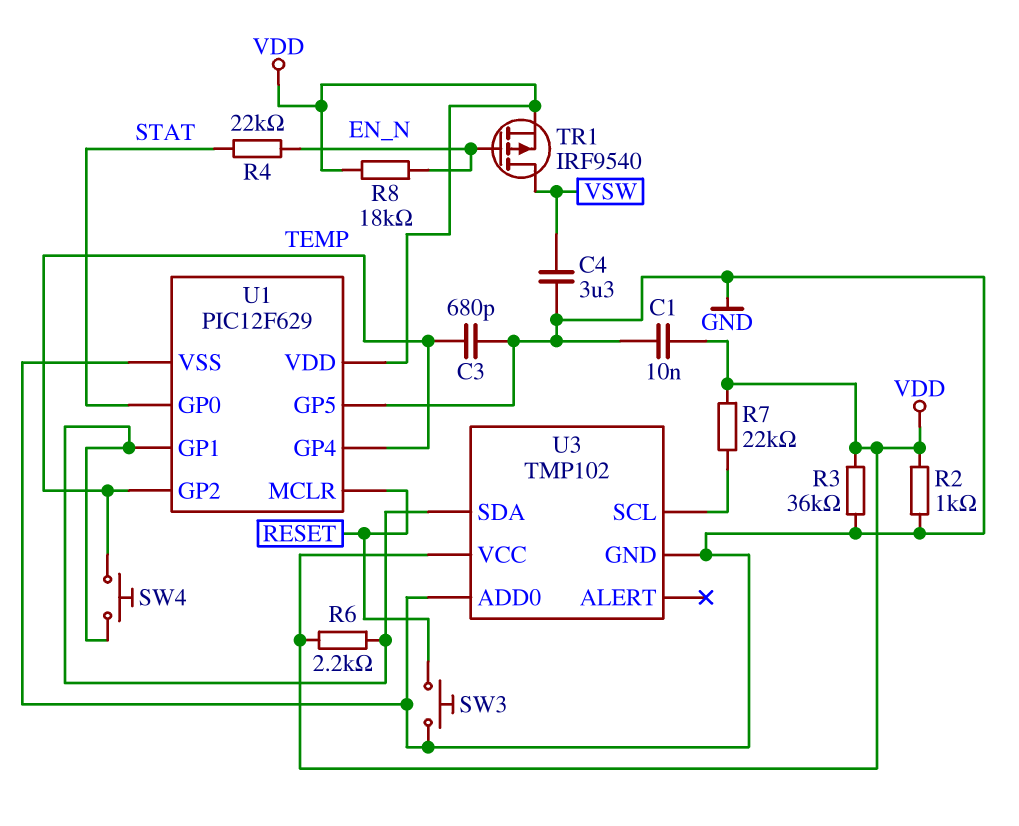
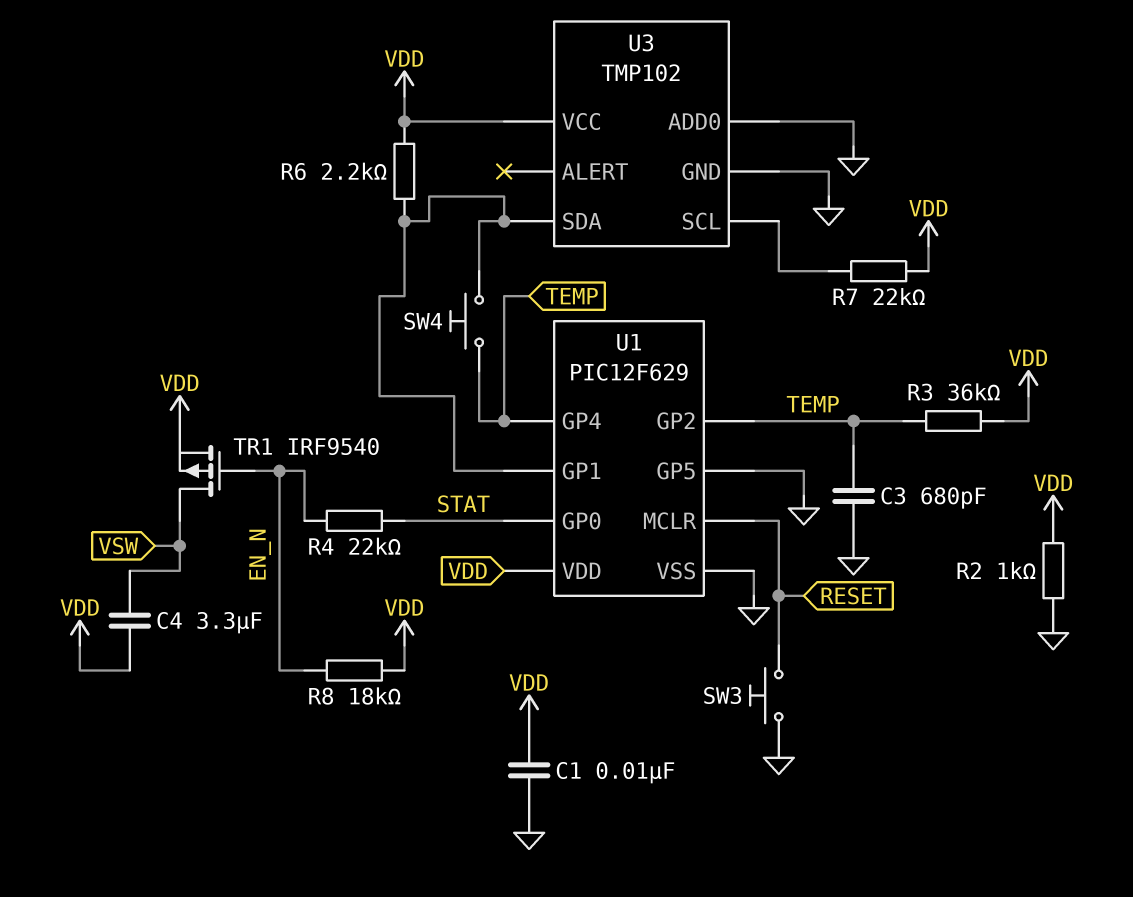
C4: 3.3uF (GND, VSW) -> 3.3uF (VDD, VSW)
R3: 36k (GND, VDD) -> 36k (TEMP, VDD)

